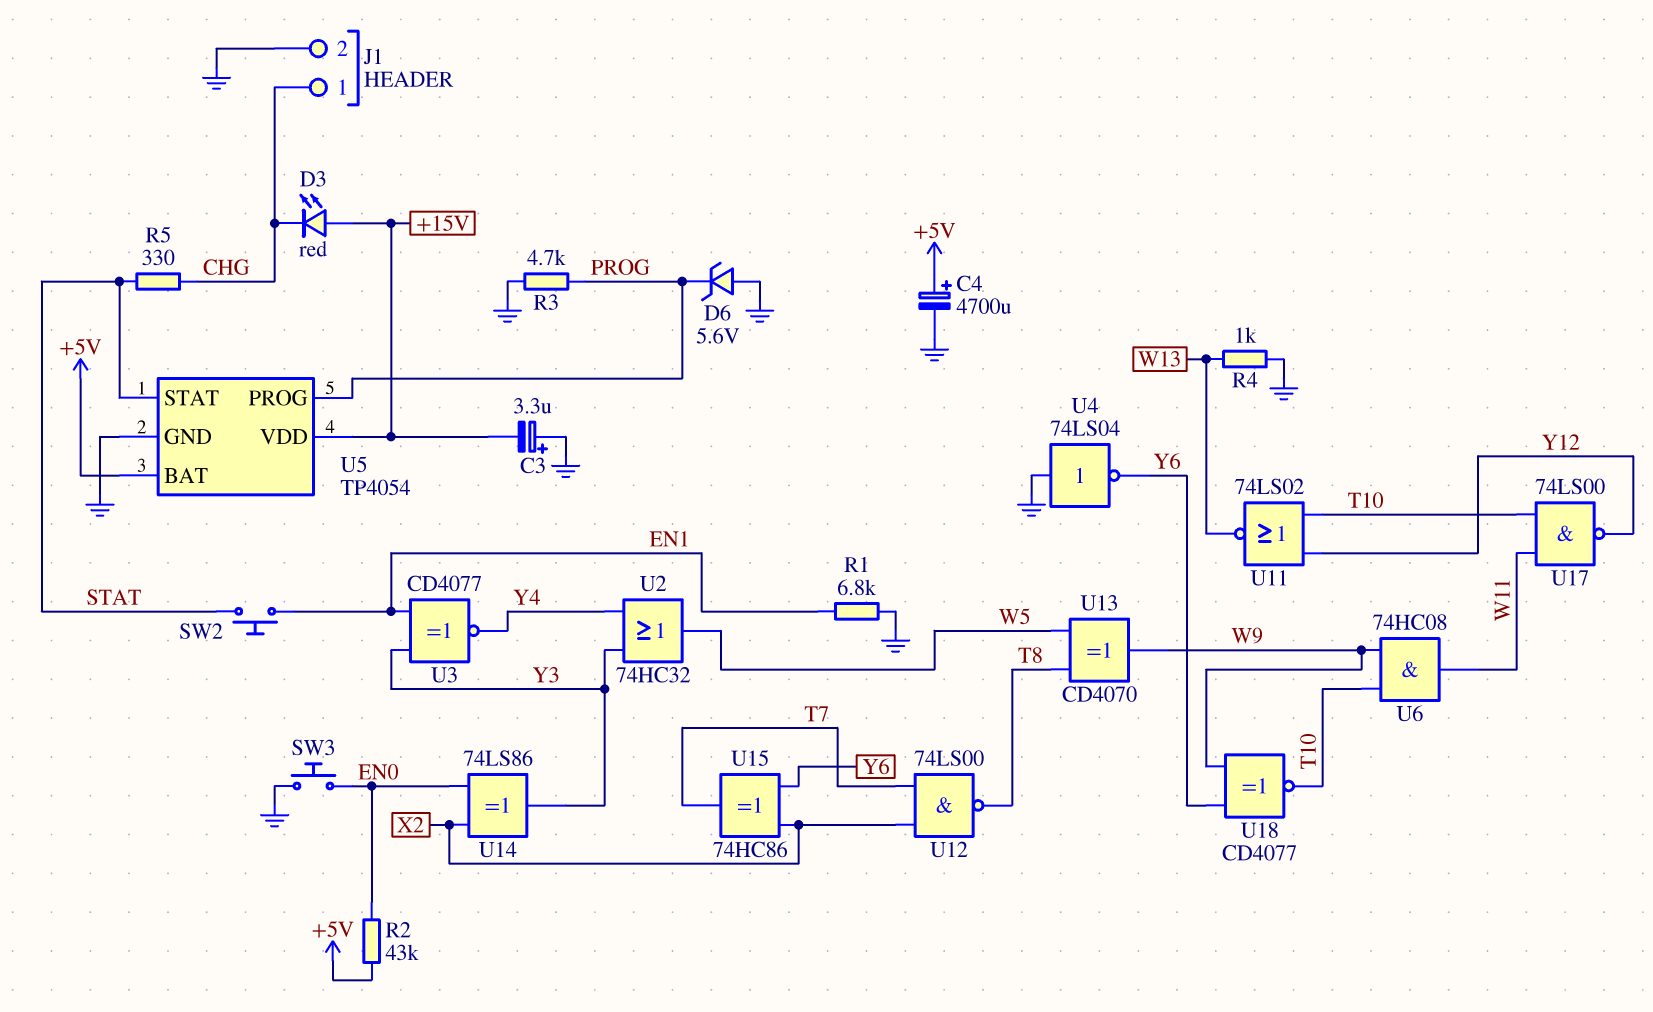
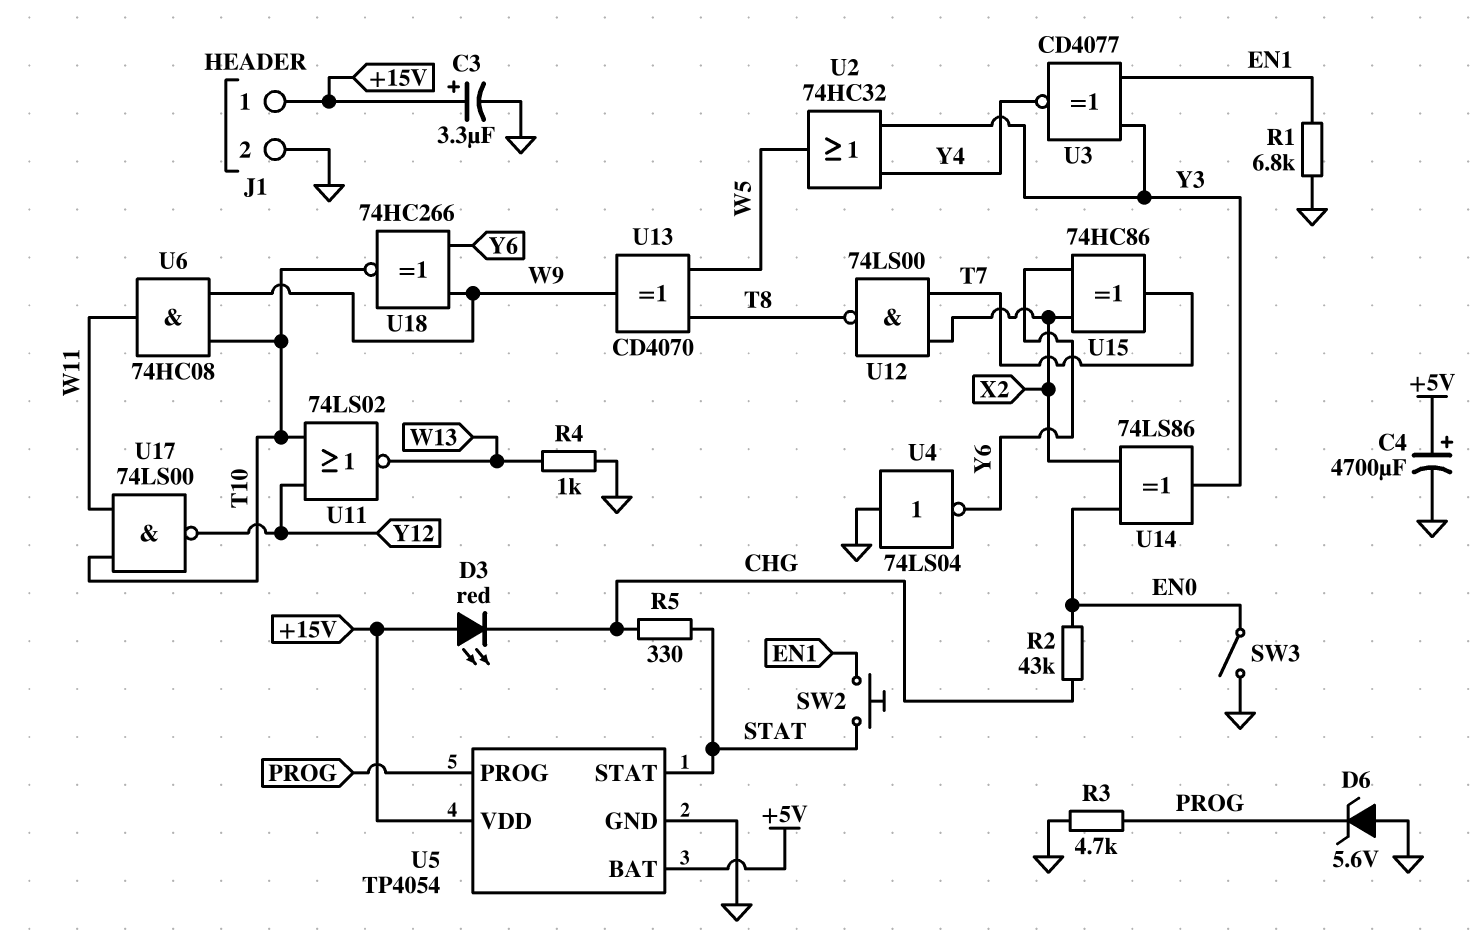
C3: 3.3uF (plus GND, minus +15V) -> 3.3uF (plus +15V, minus GND)
J1 pin 1: CHG -> +15V
R2: 43k (+5V, EN0) -> 43k (CHG, EN0)
SW3: button (EN0, GND) -> switch (EN0, GND)
U18: XNOR CD4077 (in W9, in Y6, out T10) -> XNOR 74HC266 (in W9, in Y6, out T10)

